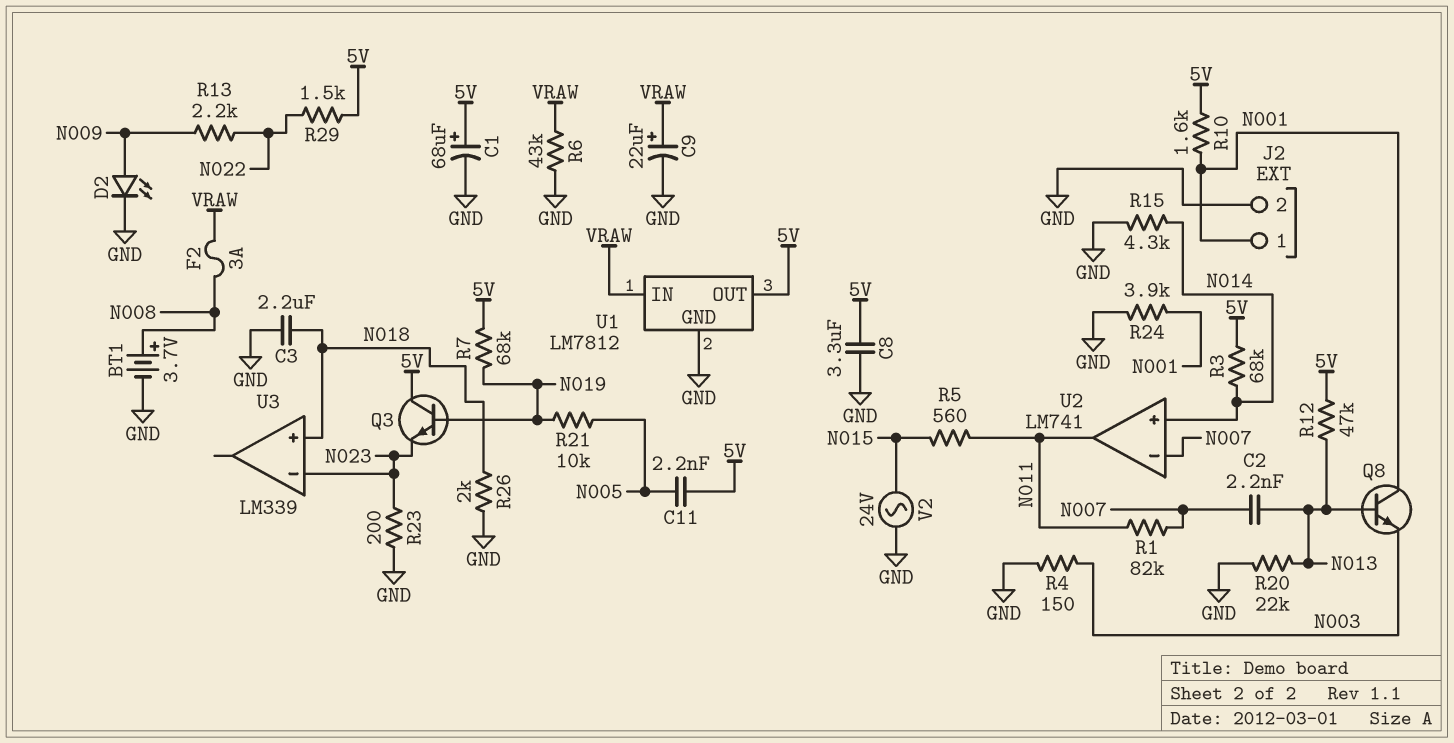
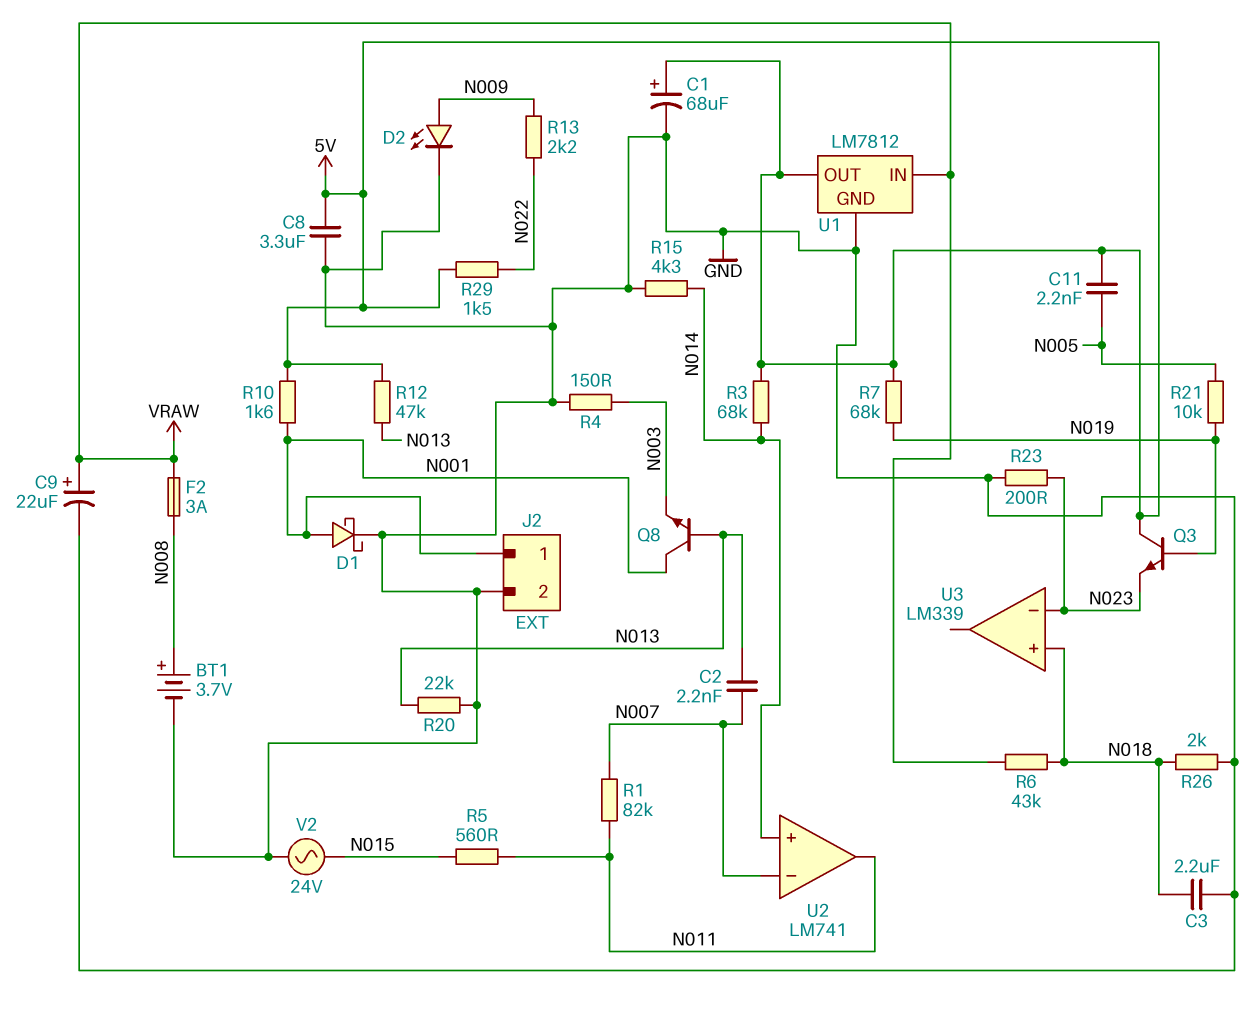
D1: none -> schottky (A N001, K GND)
R6: 43k (GND, VRAW) -> 43k (N018, VRAW)
R24: 3.9k (GND, N001) -> none

